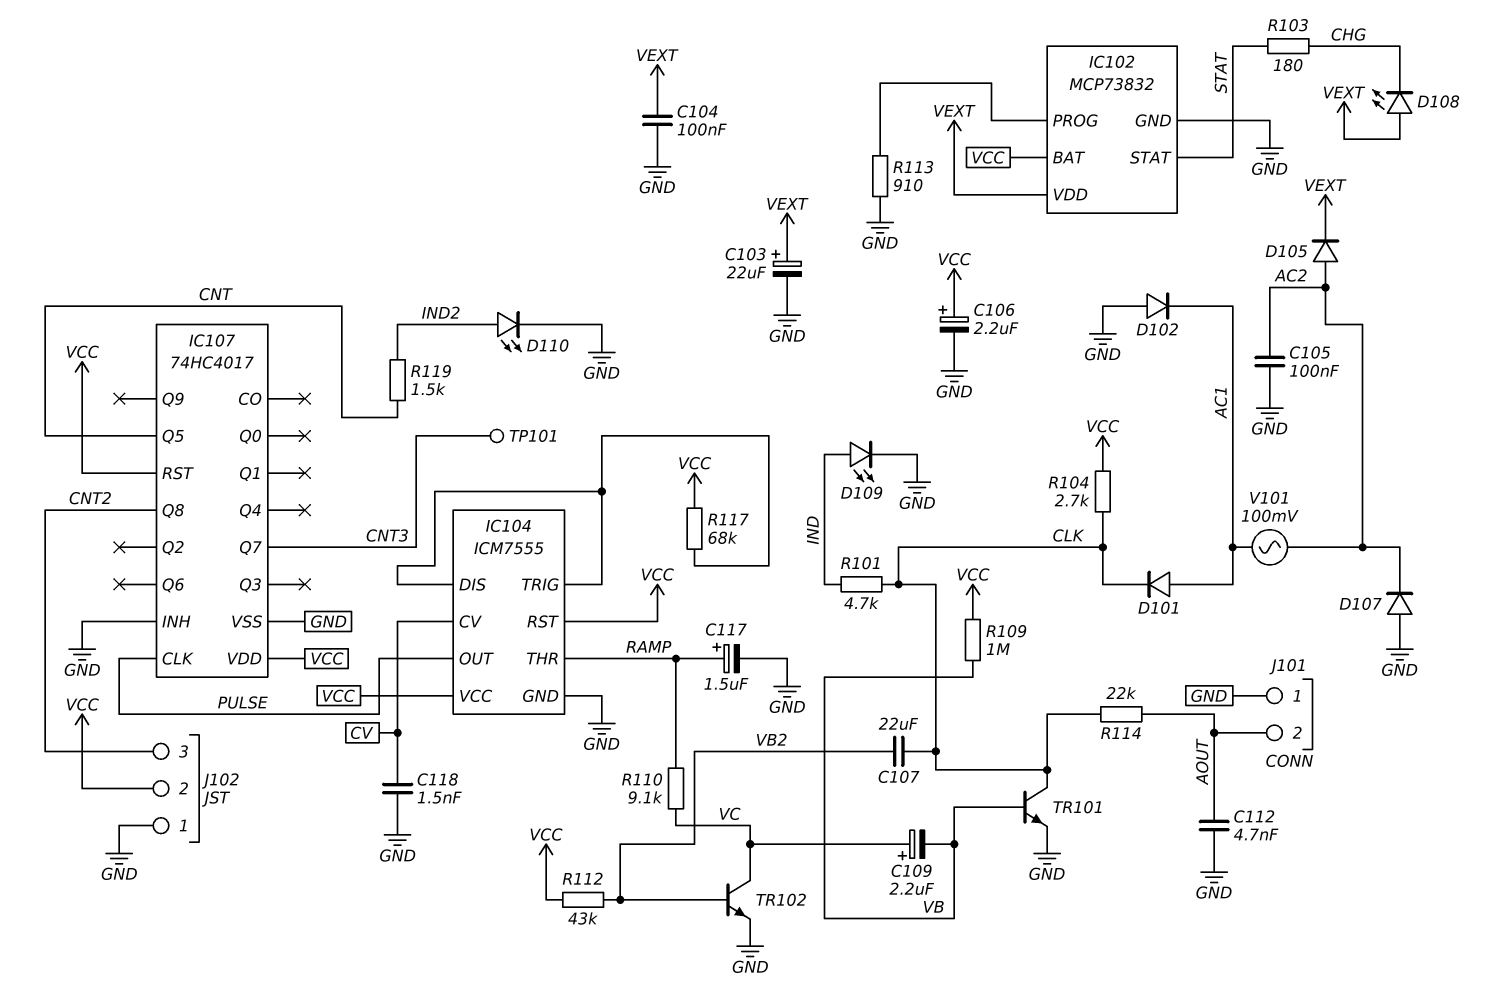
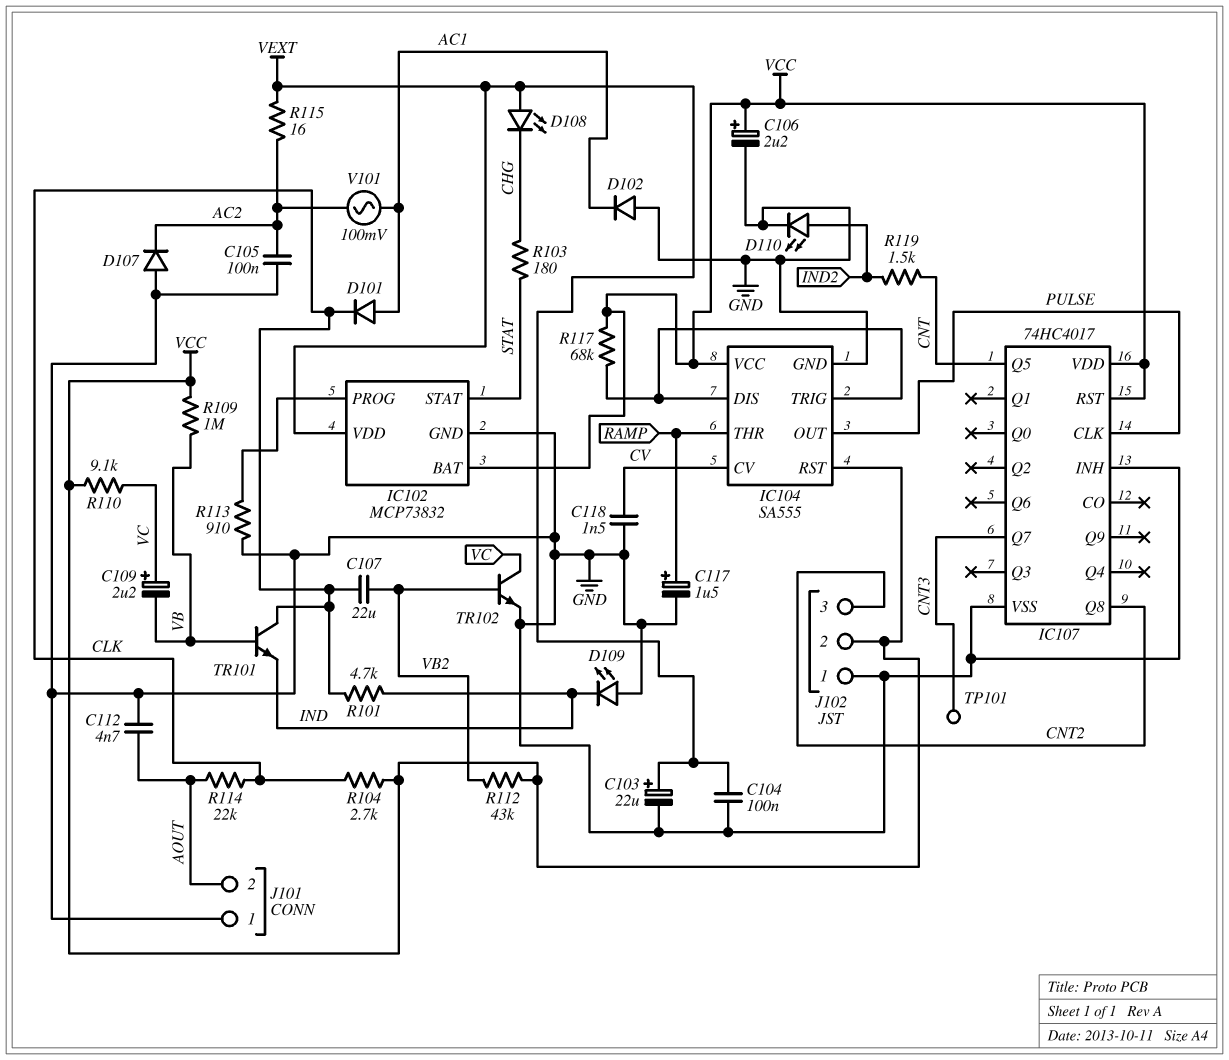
D105: diode (A AC2, K VEXT) -> none
D109: LED (A IND, K GND) -> LED (A GND, K IND)
IC104: ICM7555 -> SA555
R110: 9.1k (RAMP, VC) -> 9.1k (VC, VCC)
R115: none -> 16 (AC2, VEXT)
TR101: NPN (B VB, C CLK, E GND) -> NPN (B VB, C CLK, E IND)

